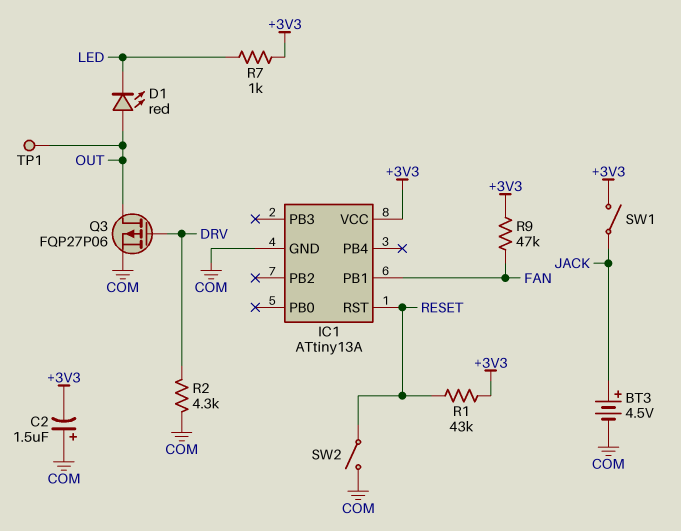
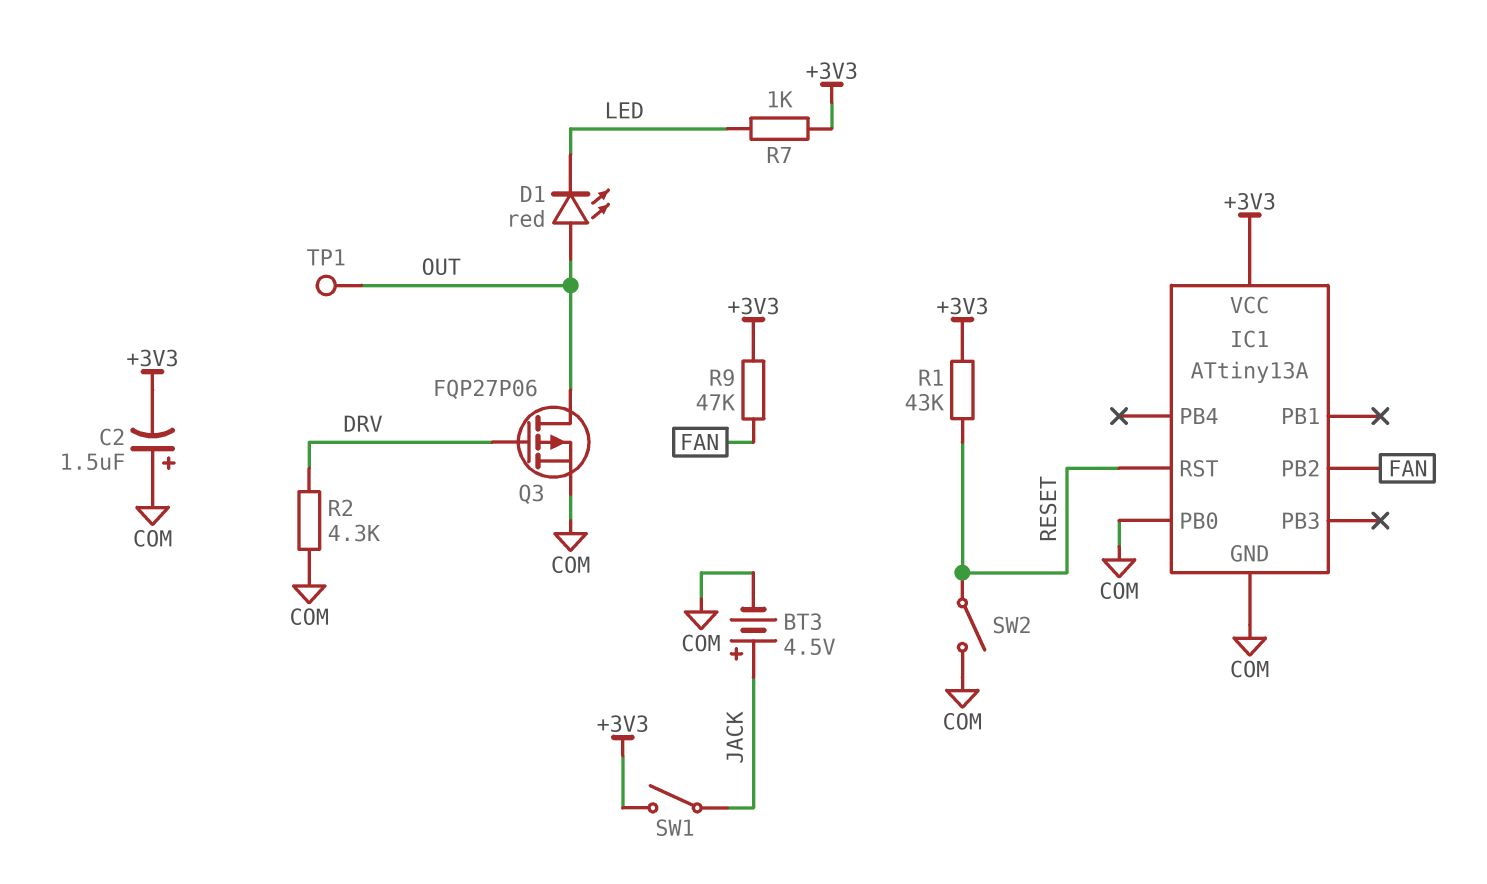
IC1 pin PB0: none -> COM
IC1 pin PB1: FAN -> none
IC1 pin PB2: none -> FAN

